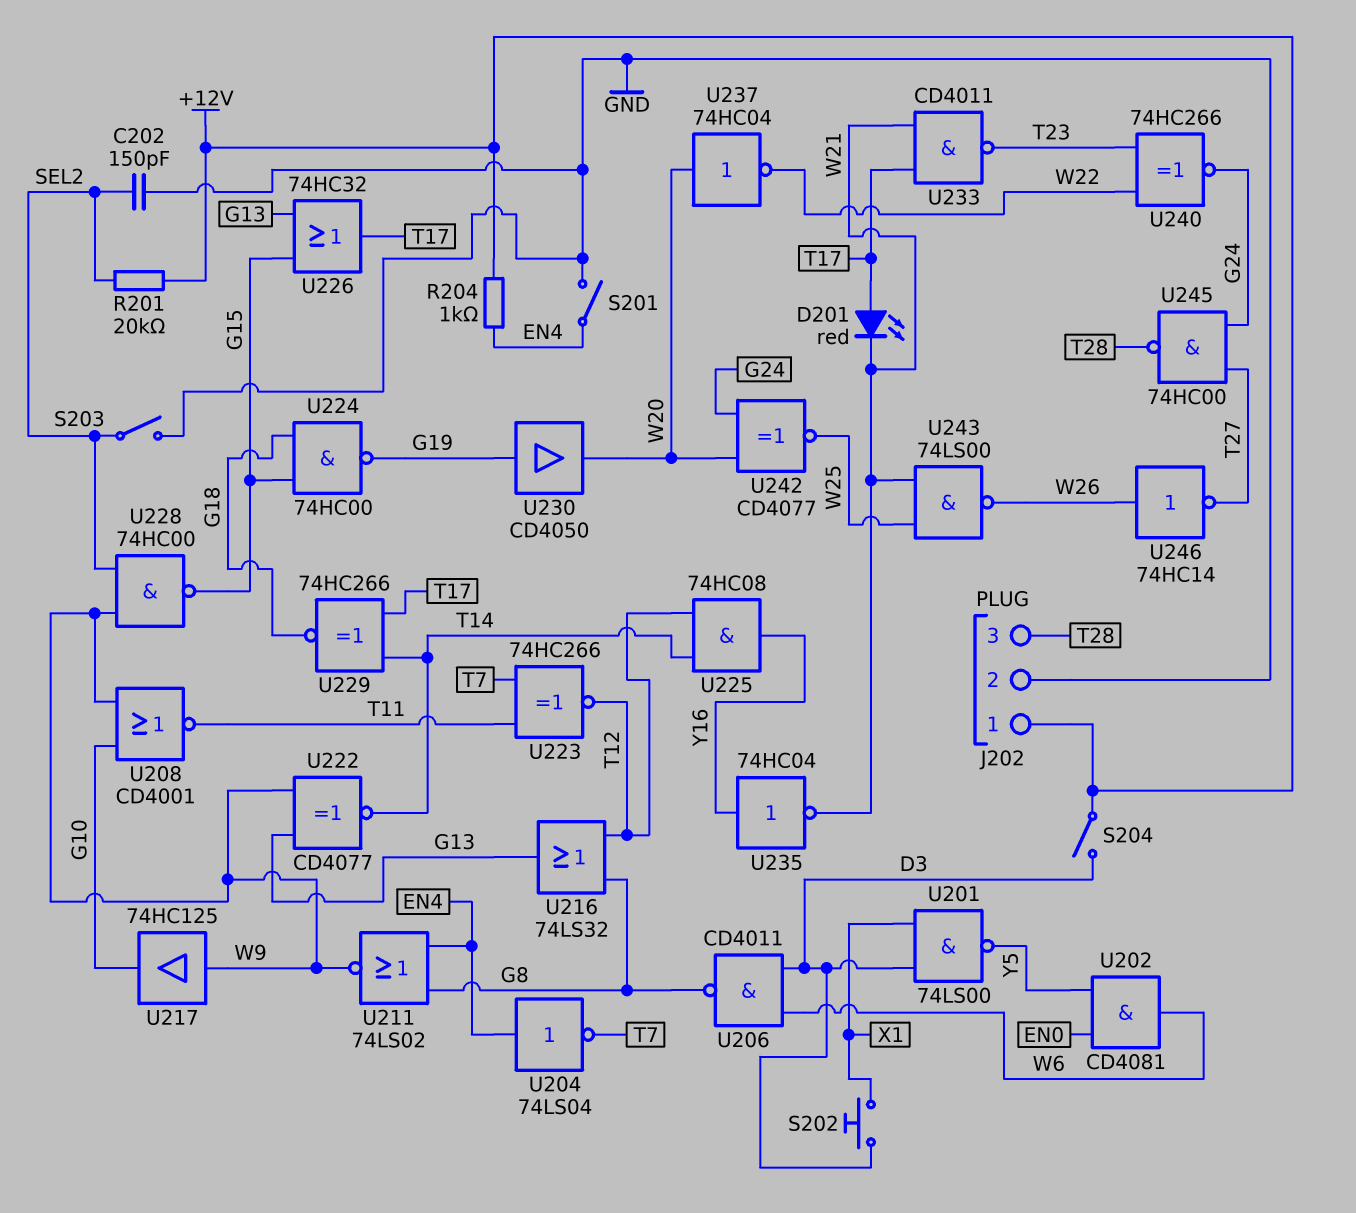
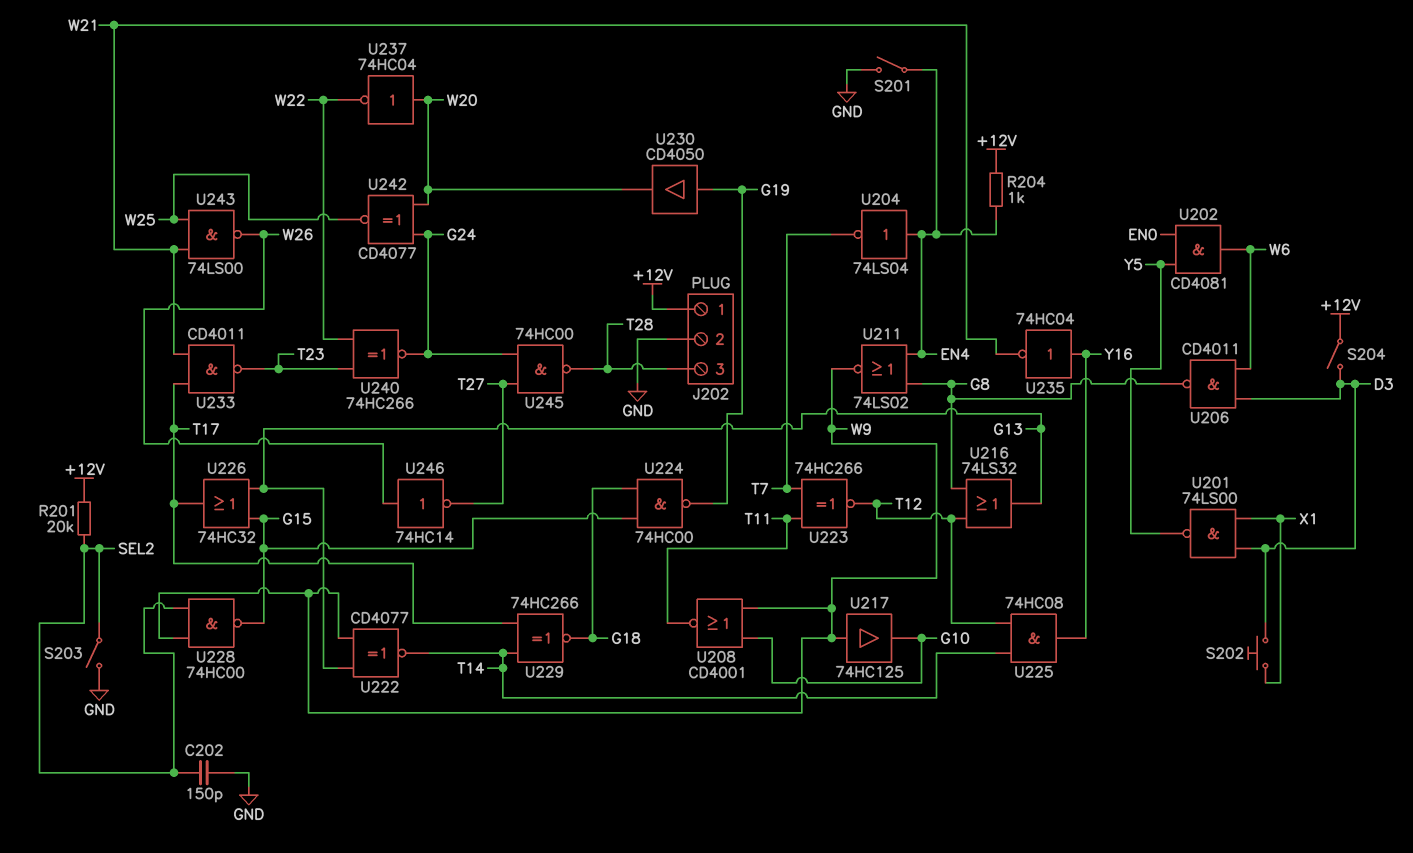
D201: LED red (A T17, K W21) -> none

